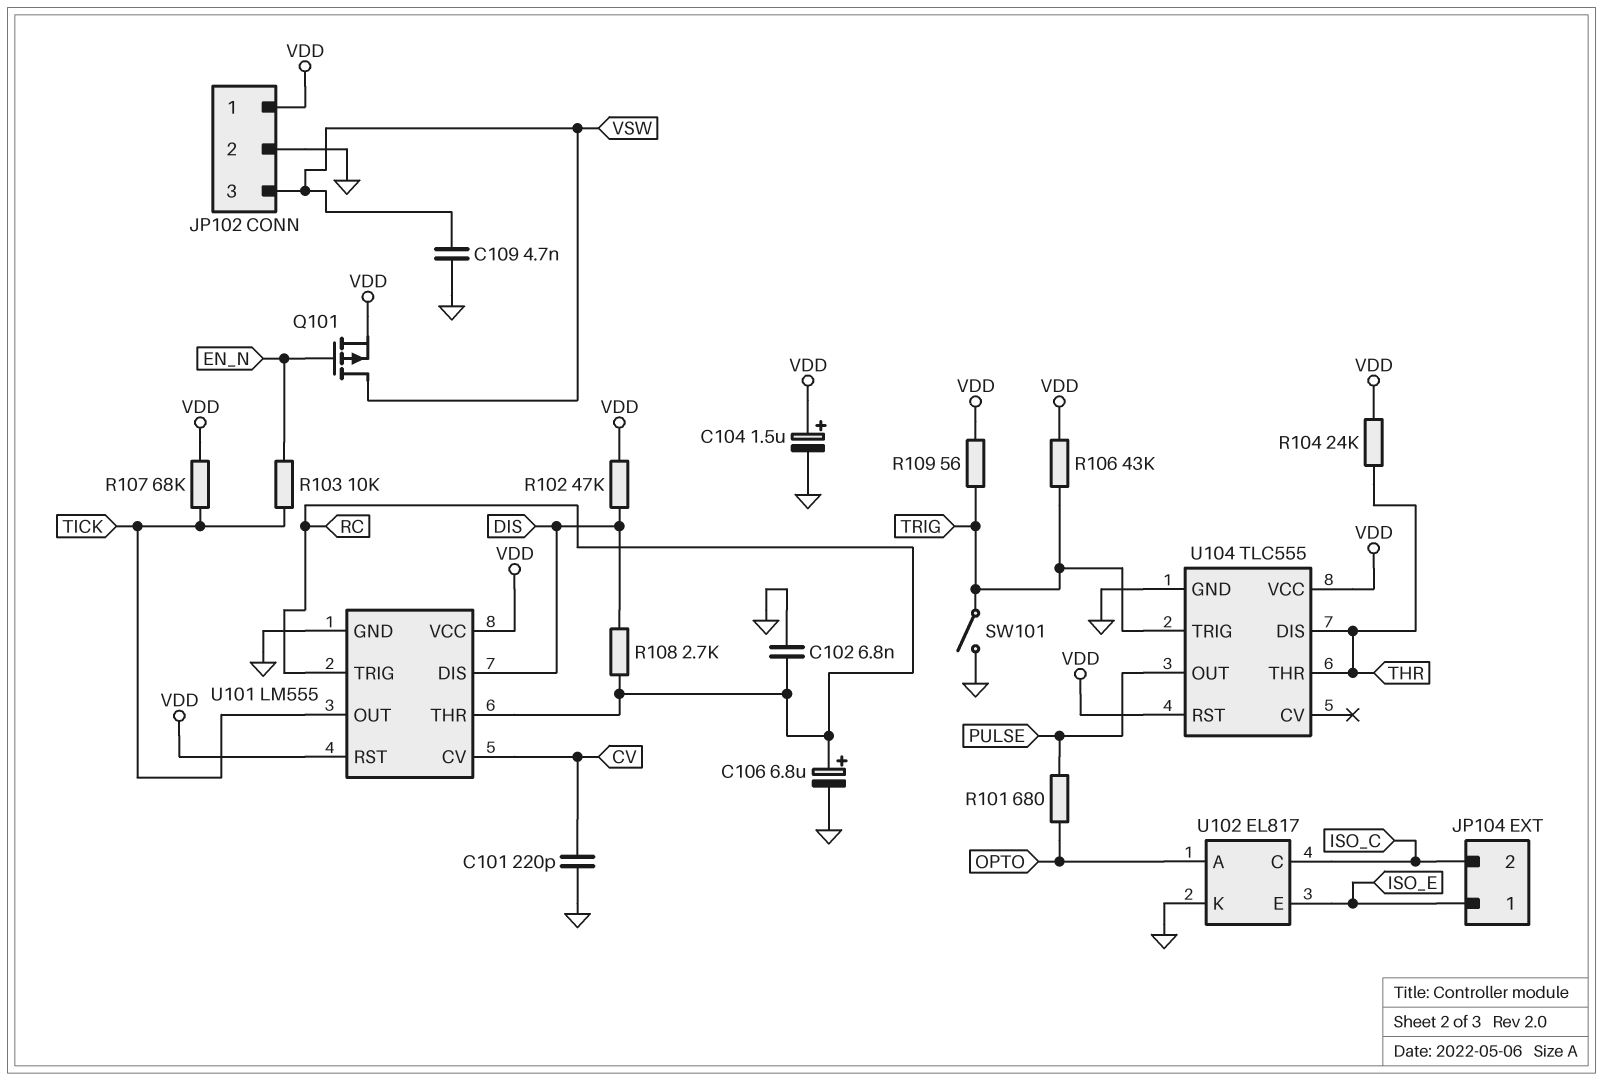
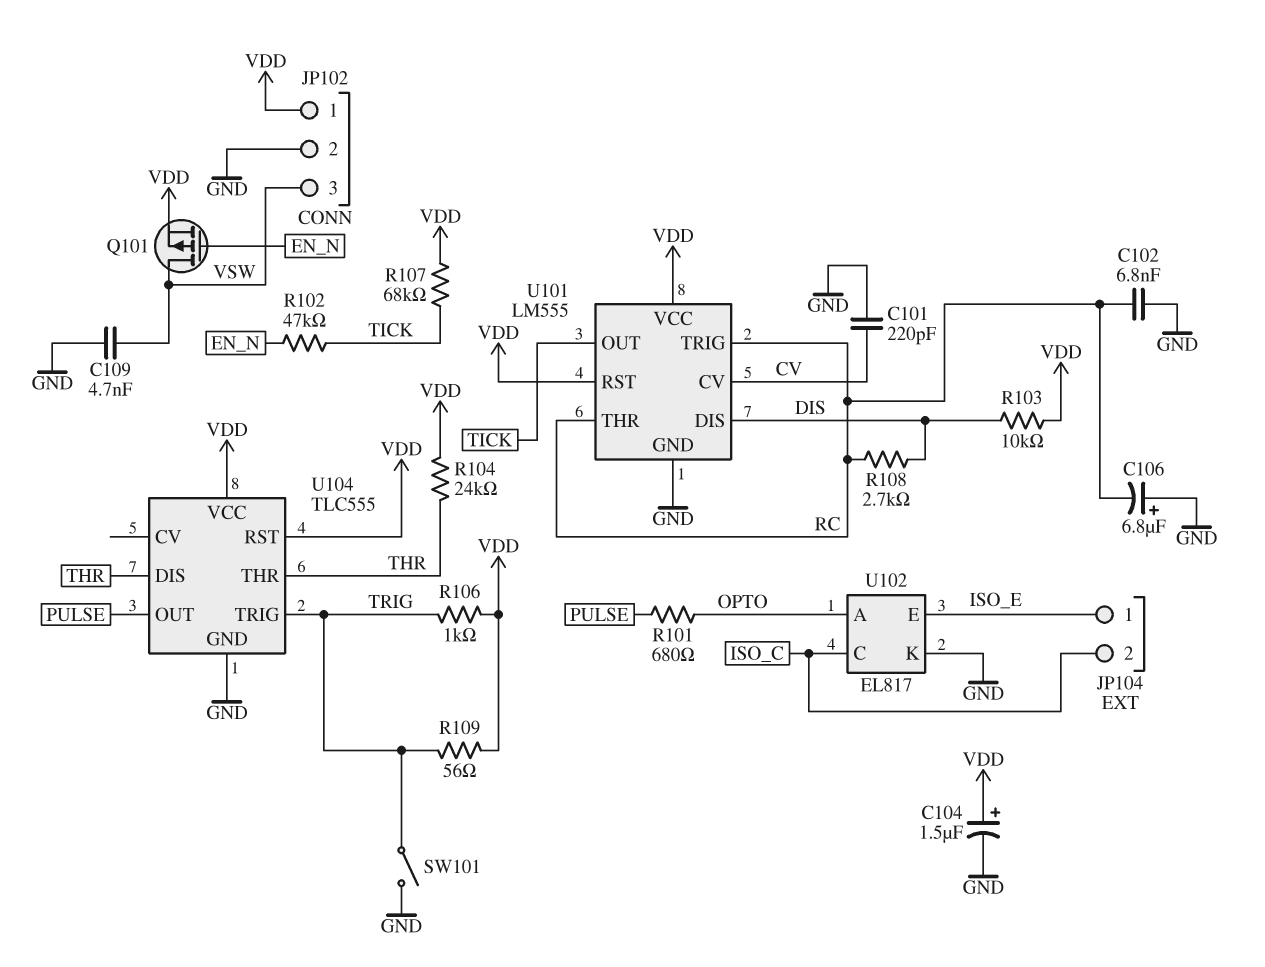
C106: 6.8uF (plus RC, minus GND) -> 6.8uF (plus GND, minus RC)
R102: 47k (DIS, VDD) -> 47k (EN_N, TICK)
R103: 10k (EN_N, TICK) -> 10k (DIS, VDD)
R106: 43k (TRIG, VDD) -> 1k (TRIG, VDD)

